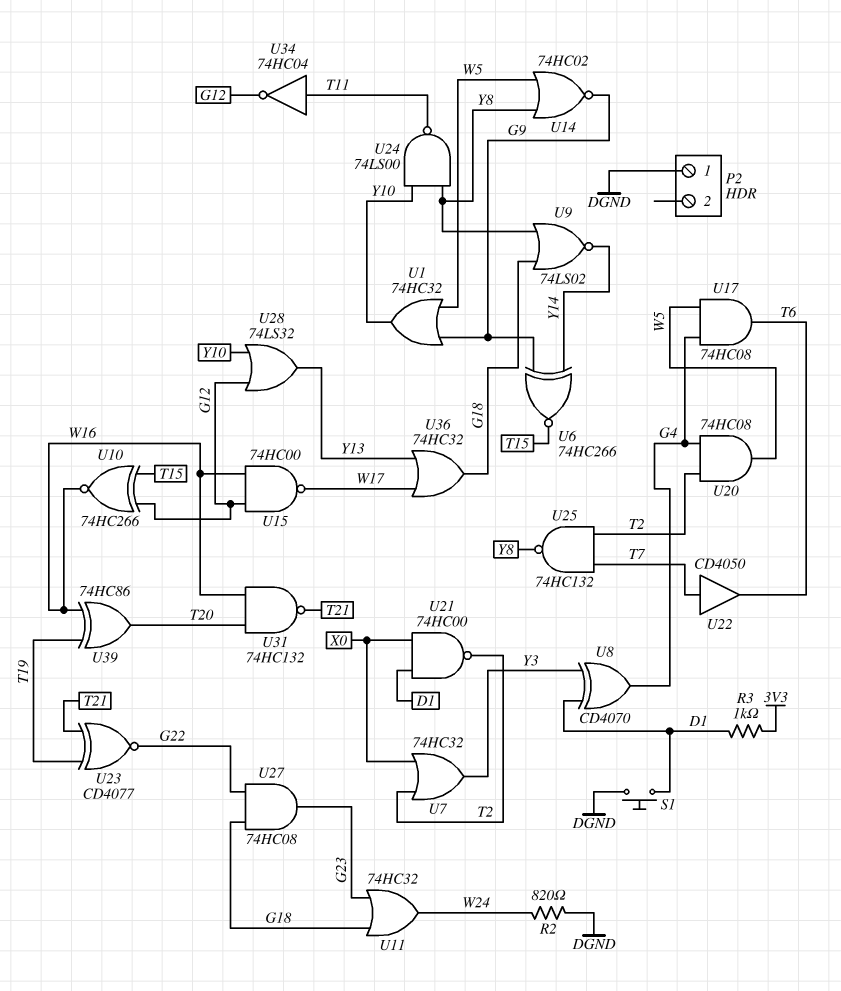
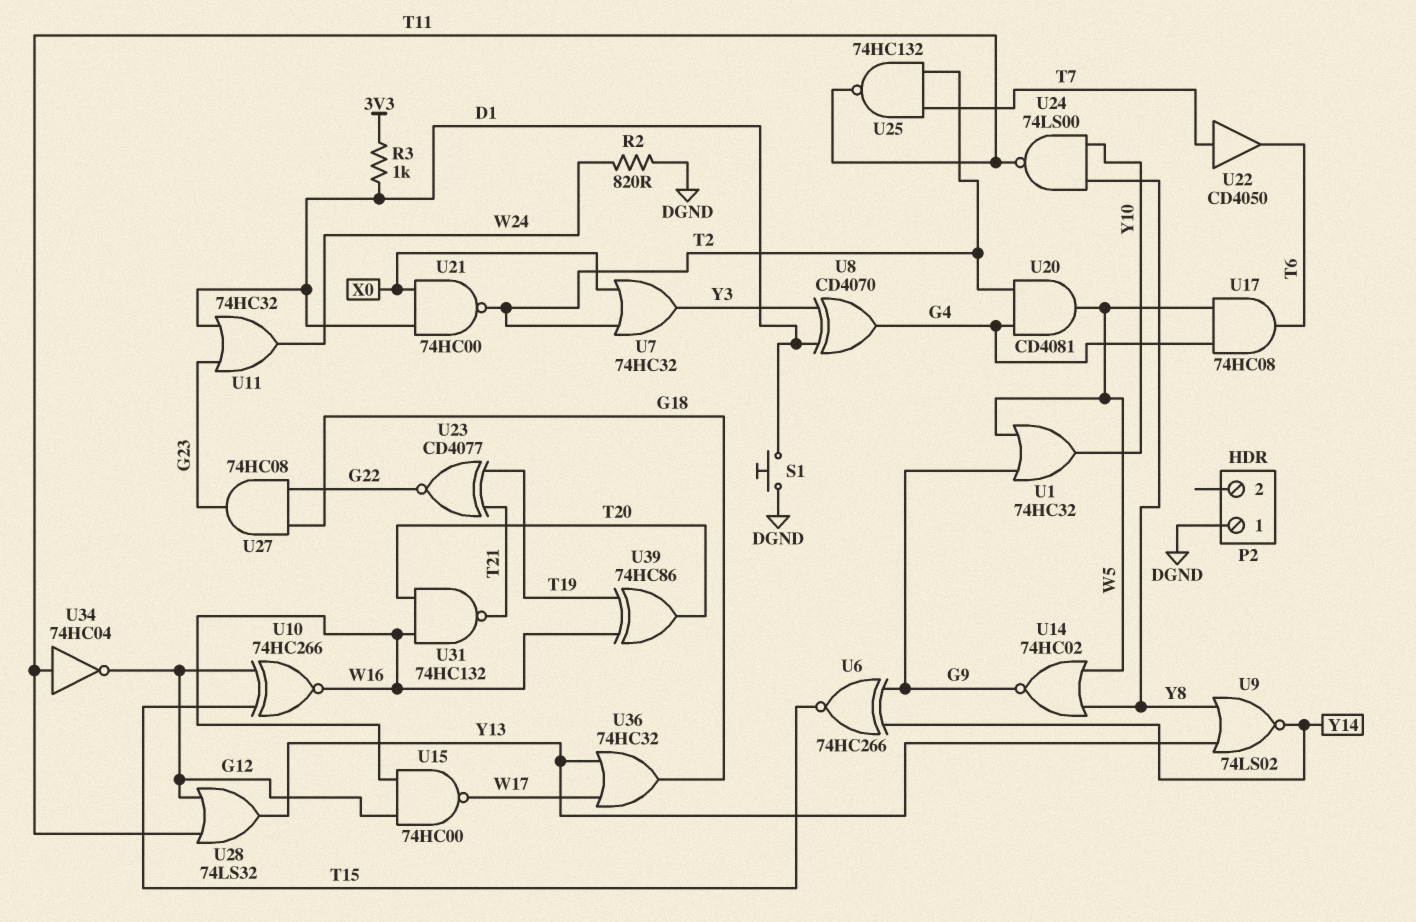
U9: NOR 74LS02 (in G18, in Y8, out Y14) -> NOR 74LS02 (in Y8, in Y13, out Y14)
U11: OR 74HC32 (in G18, in G23, out W24) -> OR 74HC32 (in D1, in G23, out W24)
U20: AND 74HC08 (in G4, in T2, out W5) -> AND CD4081 (in G4, in T2, out W5)
U25: NAND 74HC132 (in T2, in T7, out Y8) -> NAND 74HC132 (in T2, in T7, out T11)
U28: OR 74LS32 (in G12, in Y10, out Y13) -> OR 74LS32 (in G12, in T11, out Y13)

